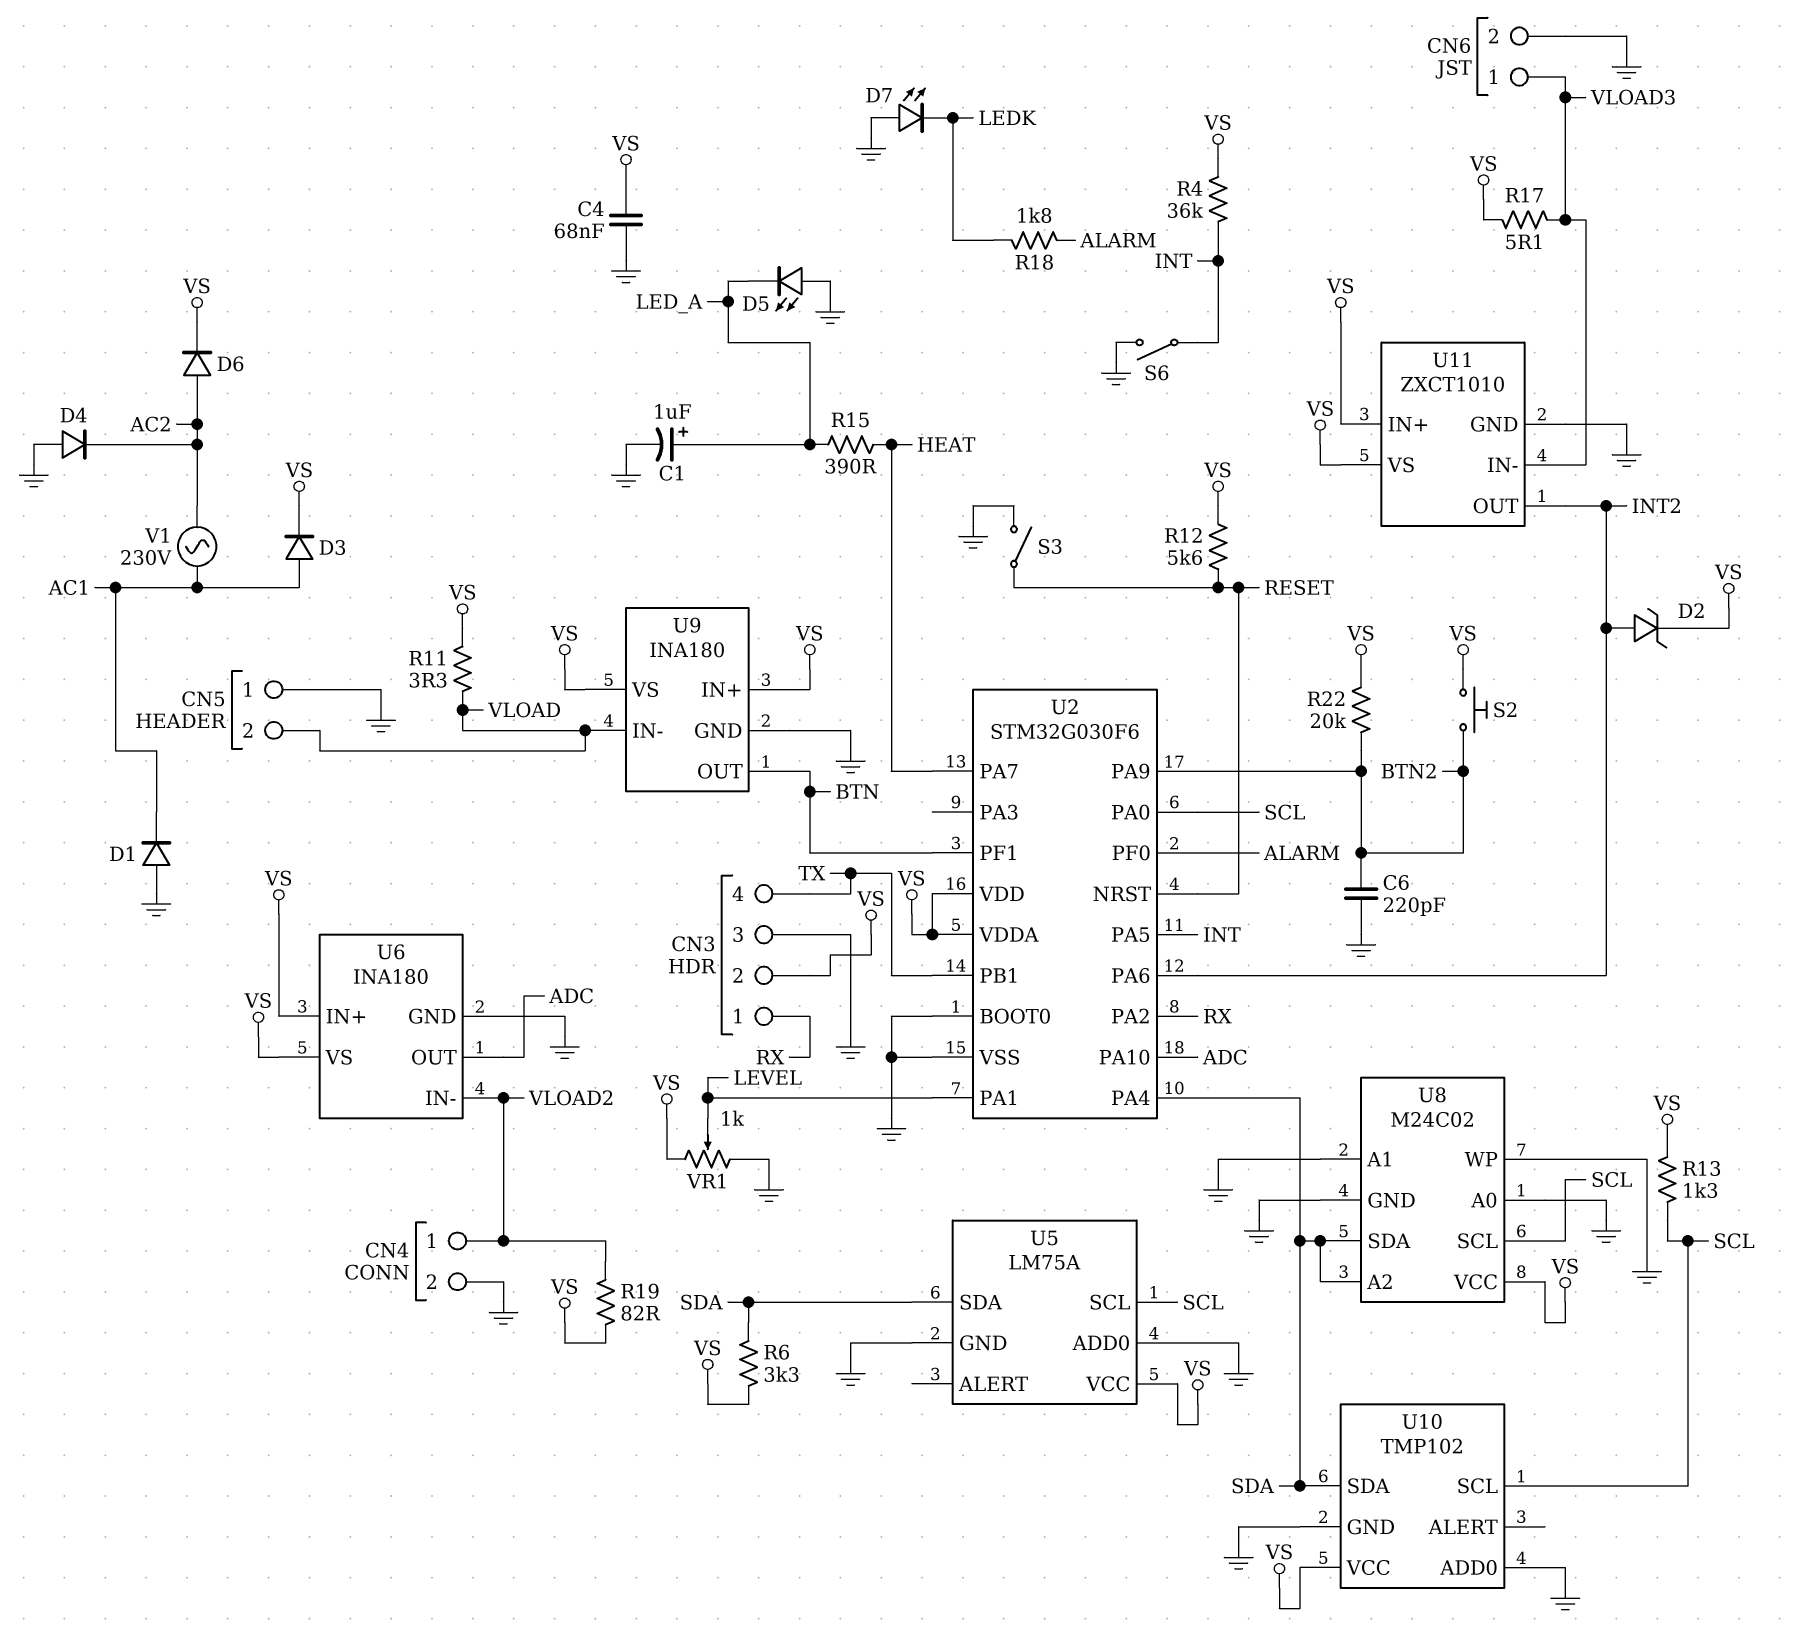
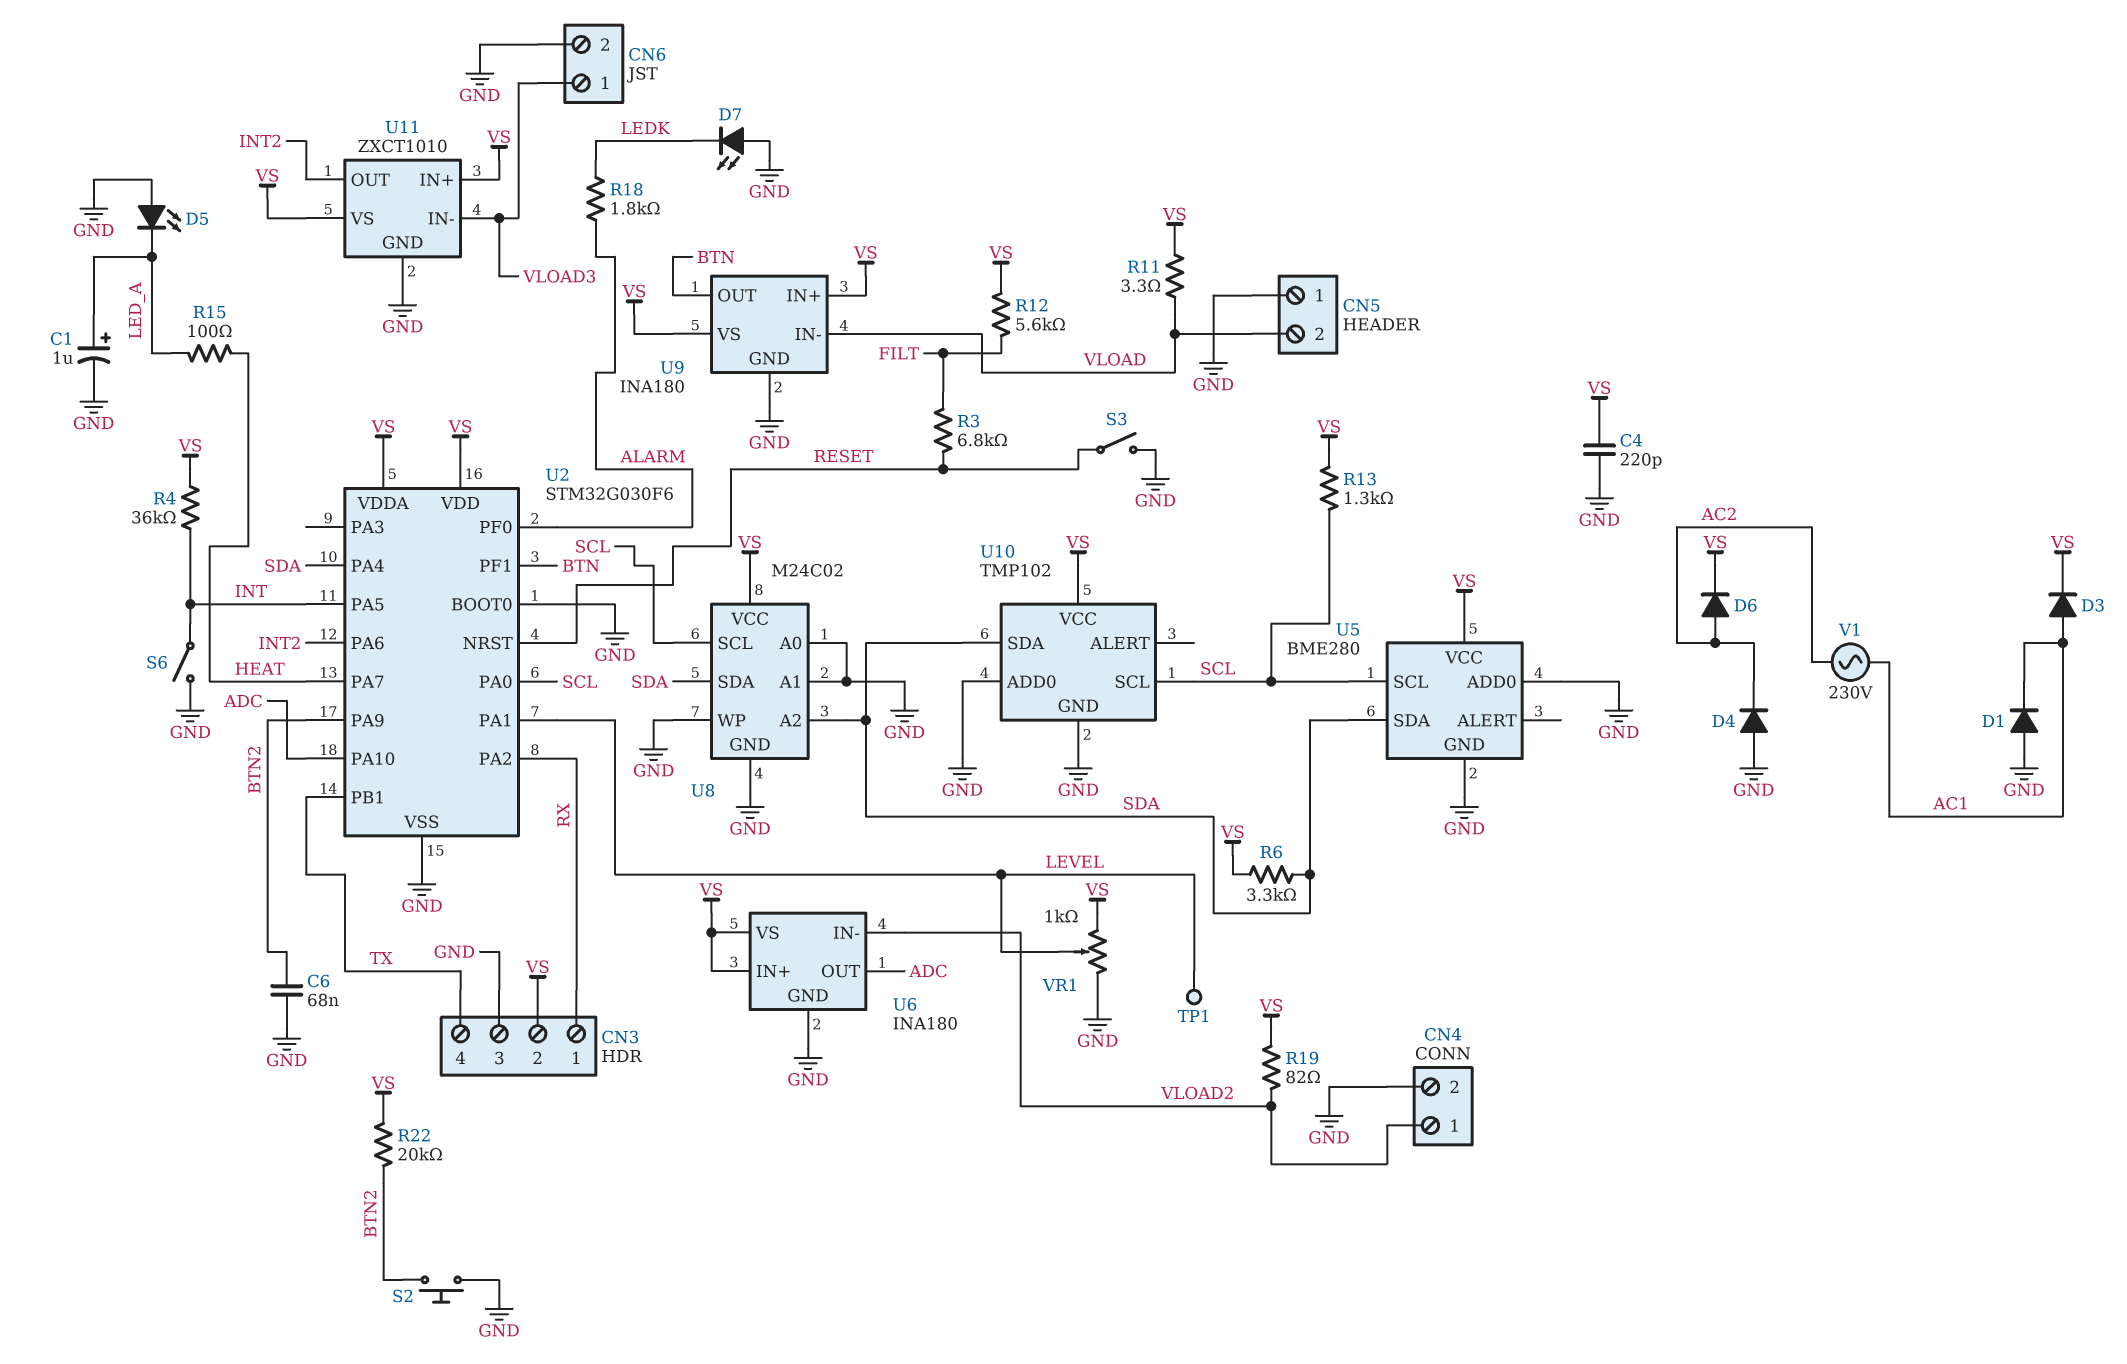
C4: 68nF (GND, VS) -> 220pF (GND, VS)
C6: 220pF (BTN2, GND) -> 68nF (BTN2, GND)
D2: zener (A INT2, K VS) -> none
R3: none -> 6.8k (FILT, RESET)
R12: 5.6k (RESET, VS) -> 5.6k (FILT, VS)
R15: 390 (HEAT, LED_A) -> 100 (HEAT, LED_A)
R17: 5.1 (VLOAD3, VS) -> none
S2: button (BTN2, VS) -> button (BTN2, GND)
TP1: none -> test point (LEVEL)
U5: LM75A -> BME280

